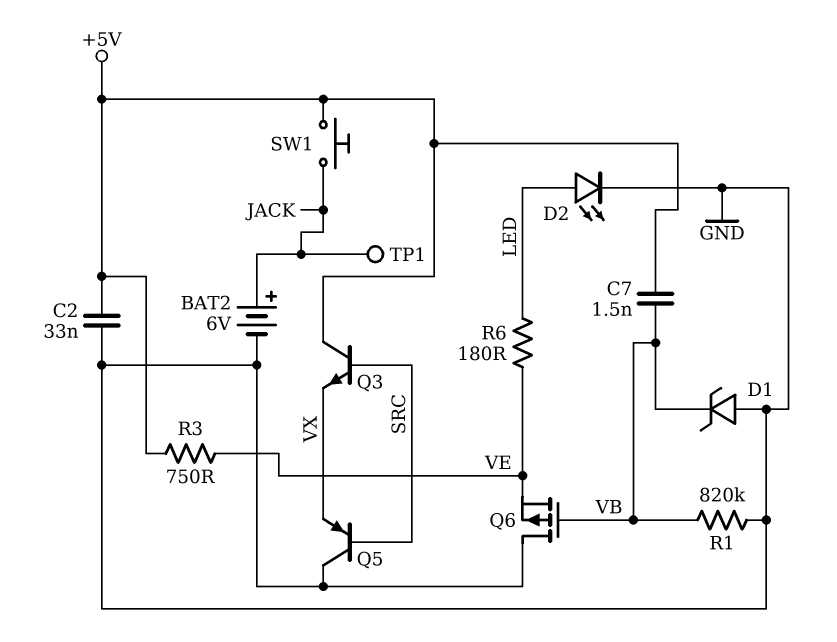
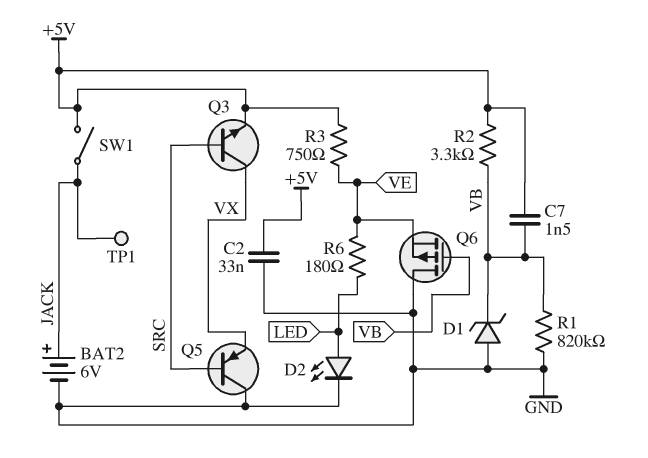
Q3: NPN (B SRC, C +5V, E VX) -> NPN (B SRC, C VX, E +5V)
R2: none -> 3.3k (+5V, VB)
SW1: button (+5V, JACK) -> switch (+5V, JACK)

